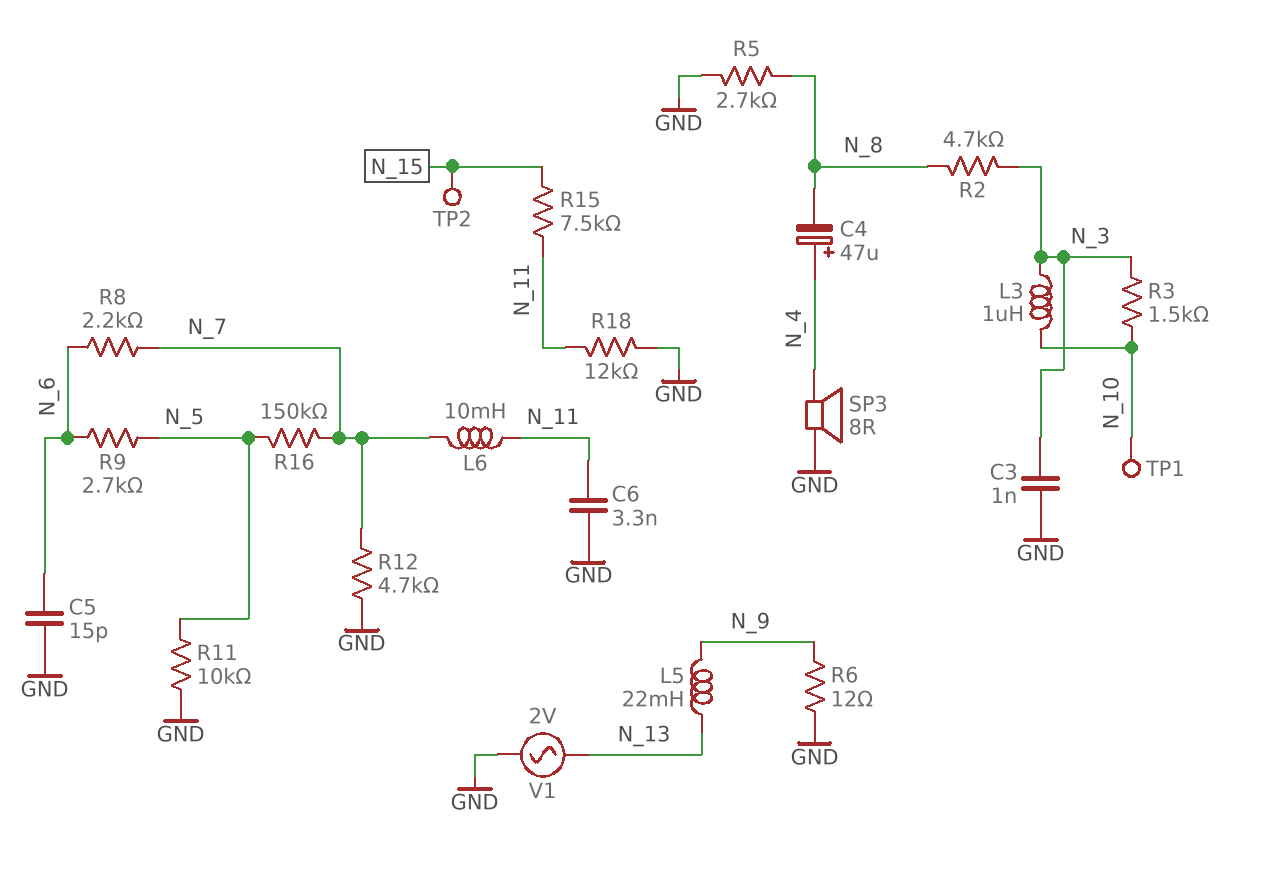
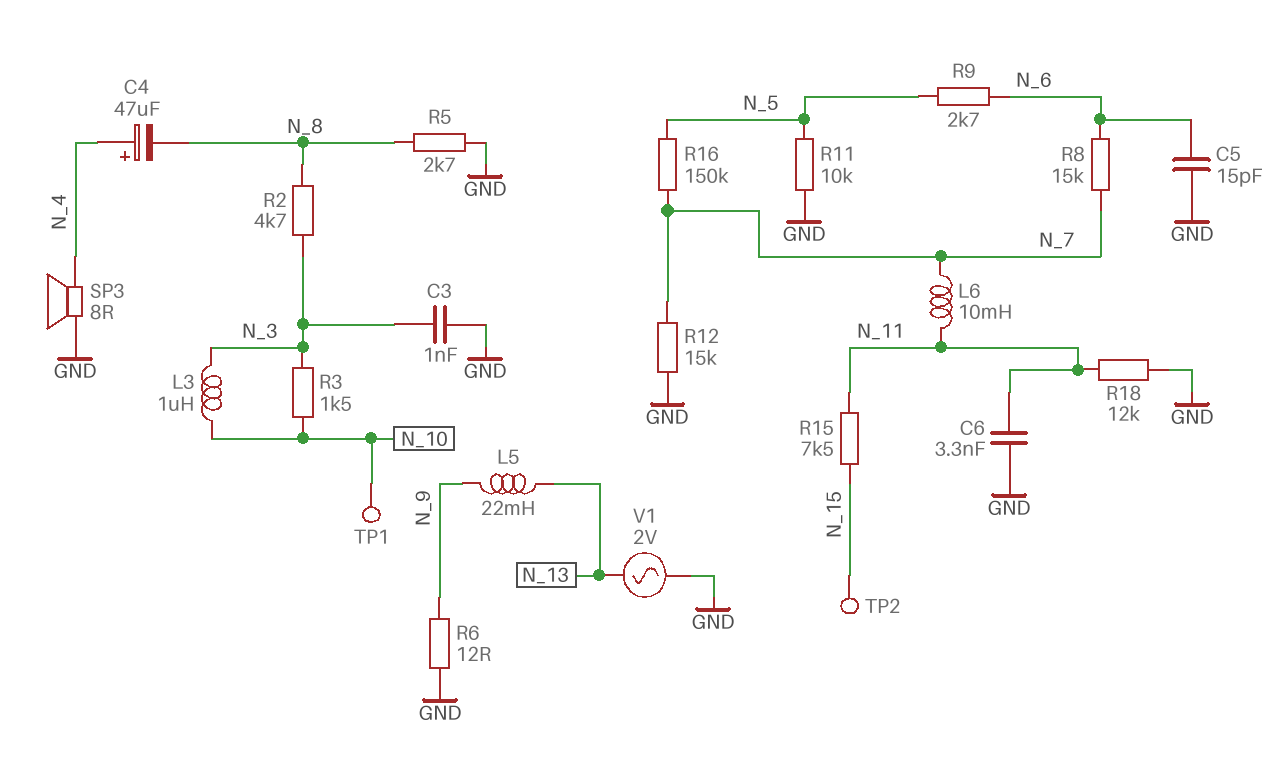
R8: 2.2k (N_6, N_7) -> 15k (N_6, N_7)
R12: 4.7k (GND, N_7) -> 15k (GND, N_7)

